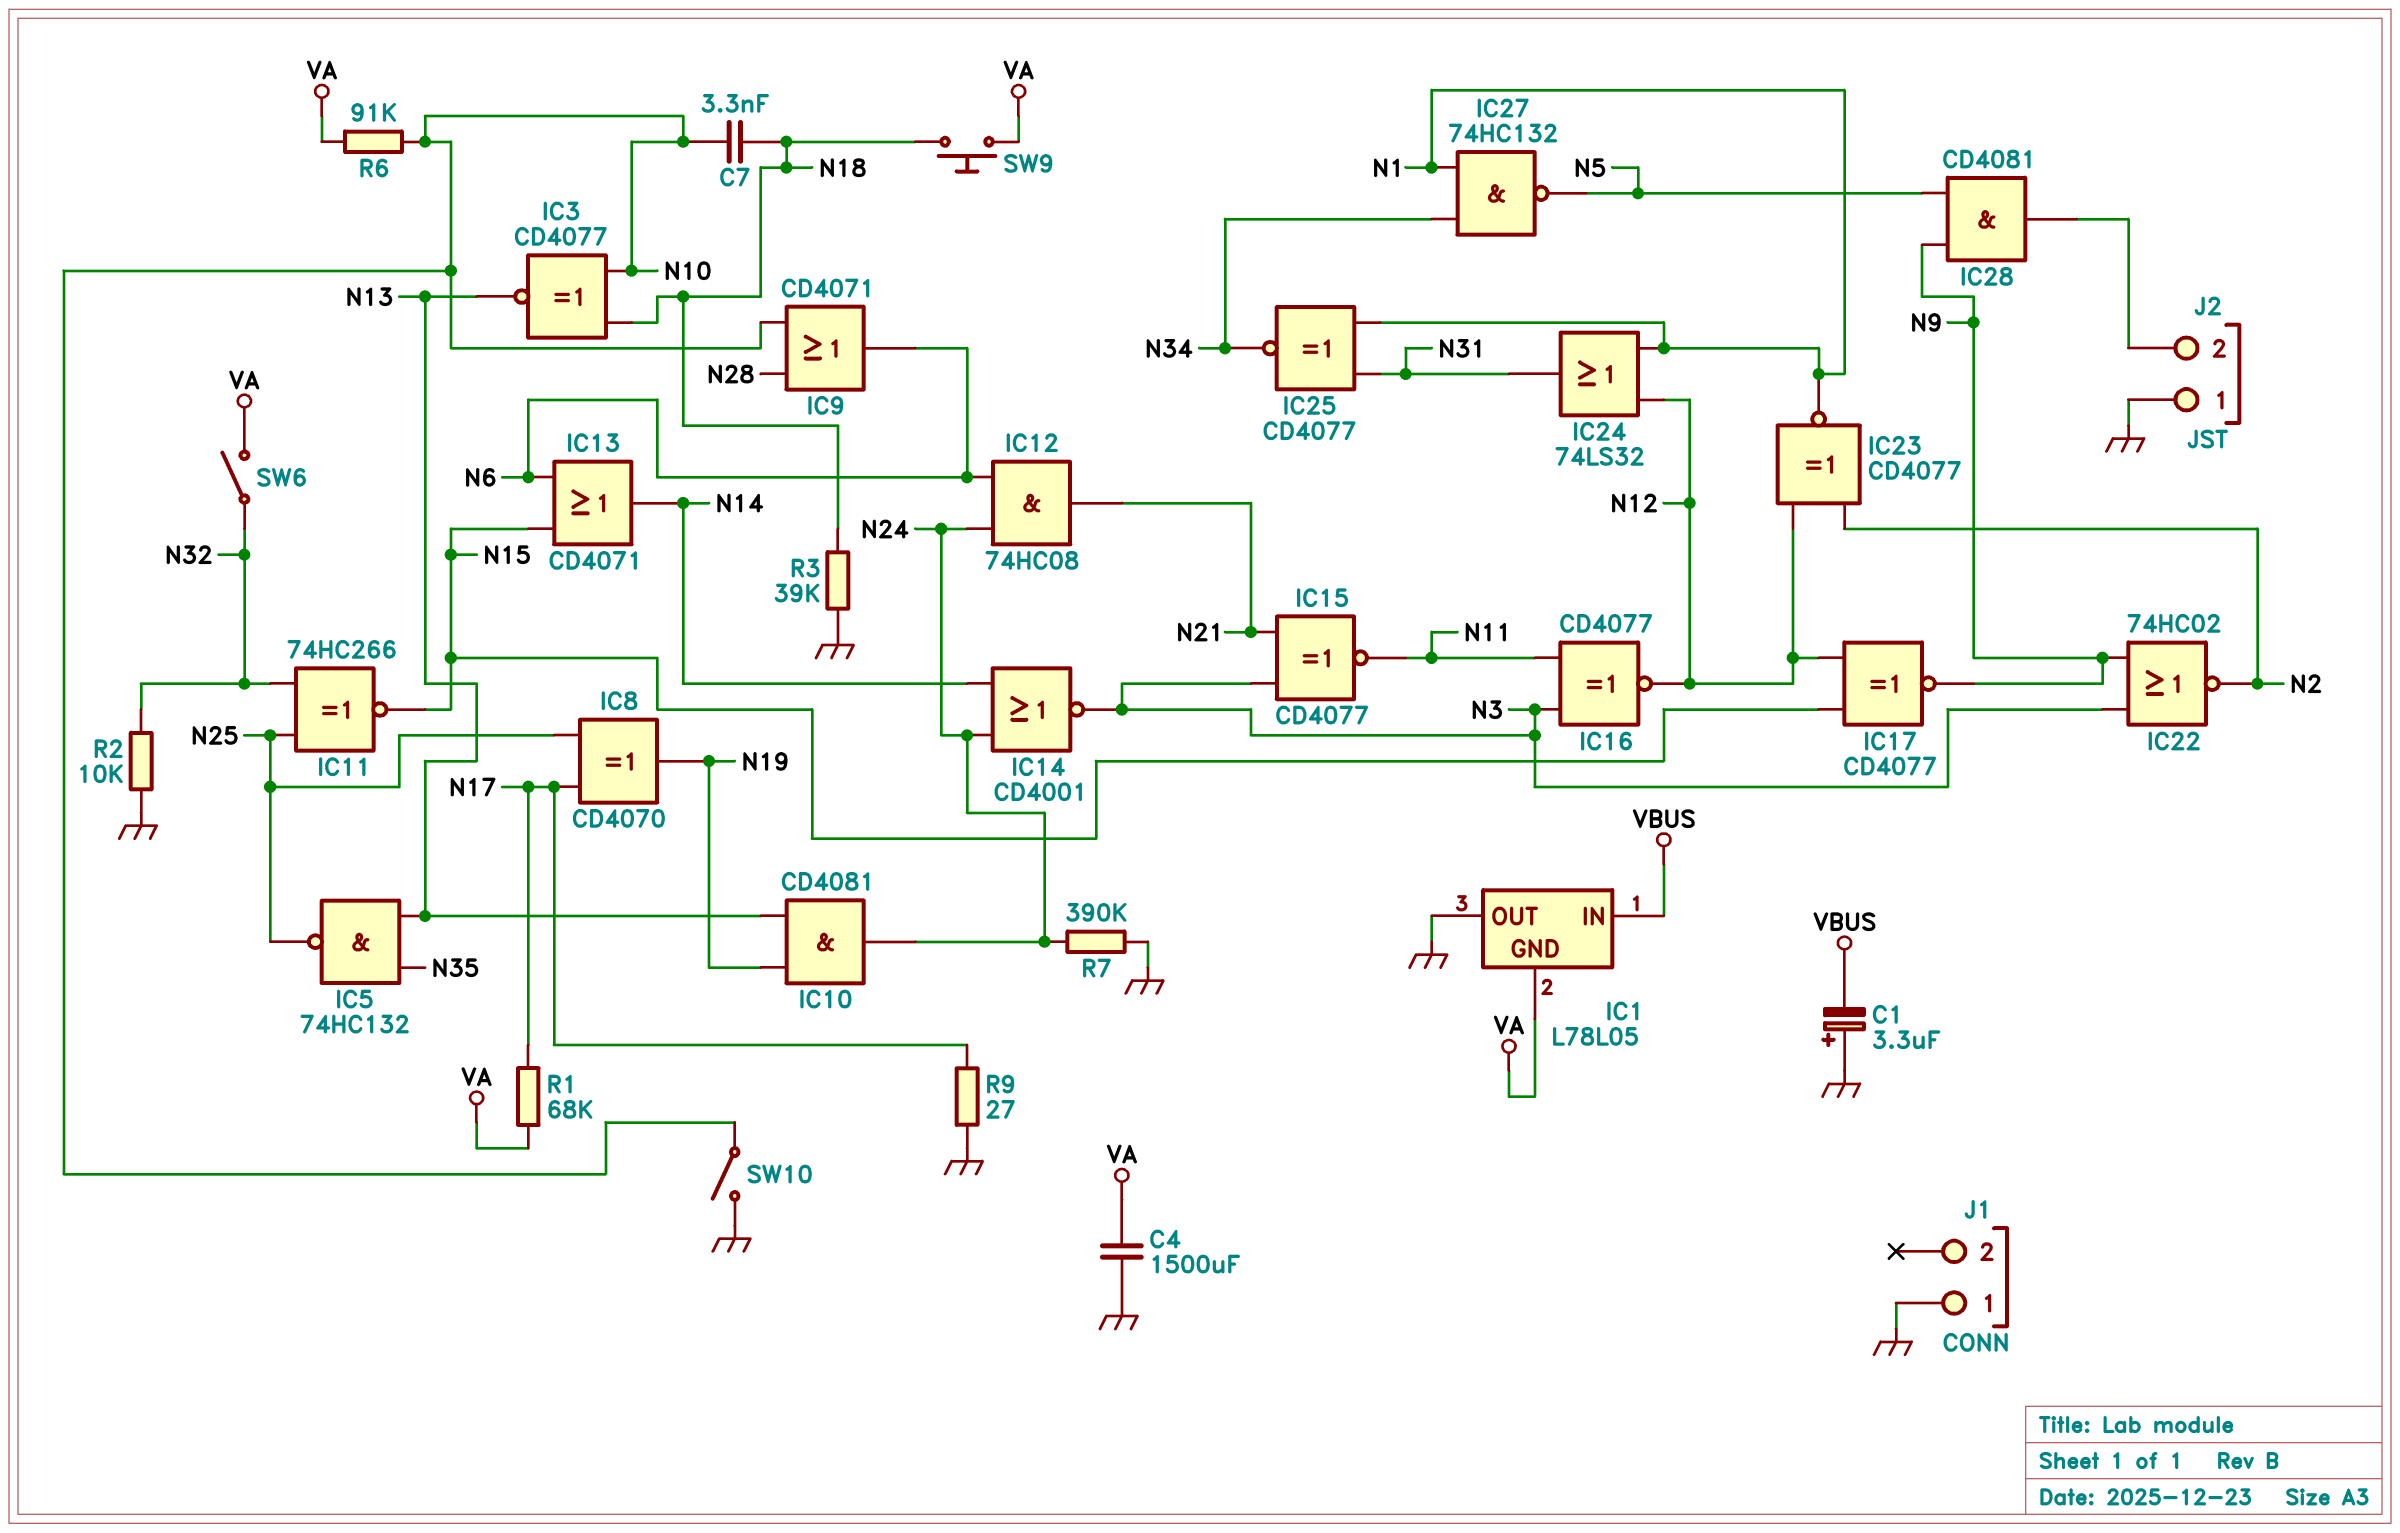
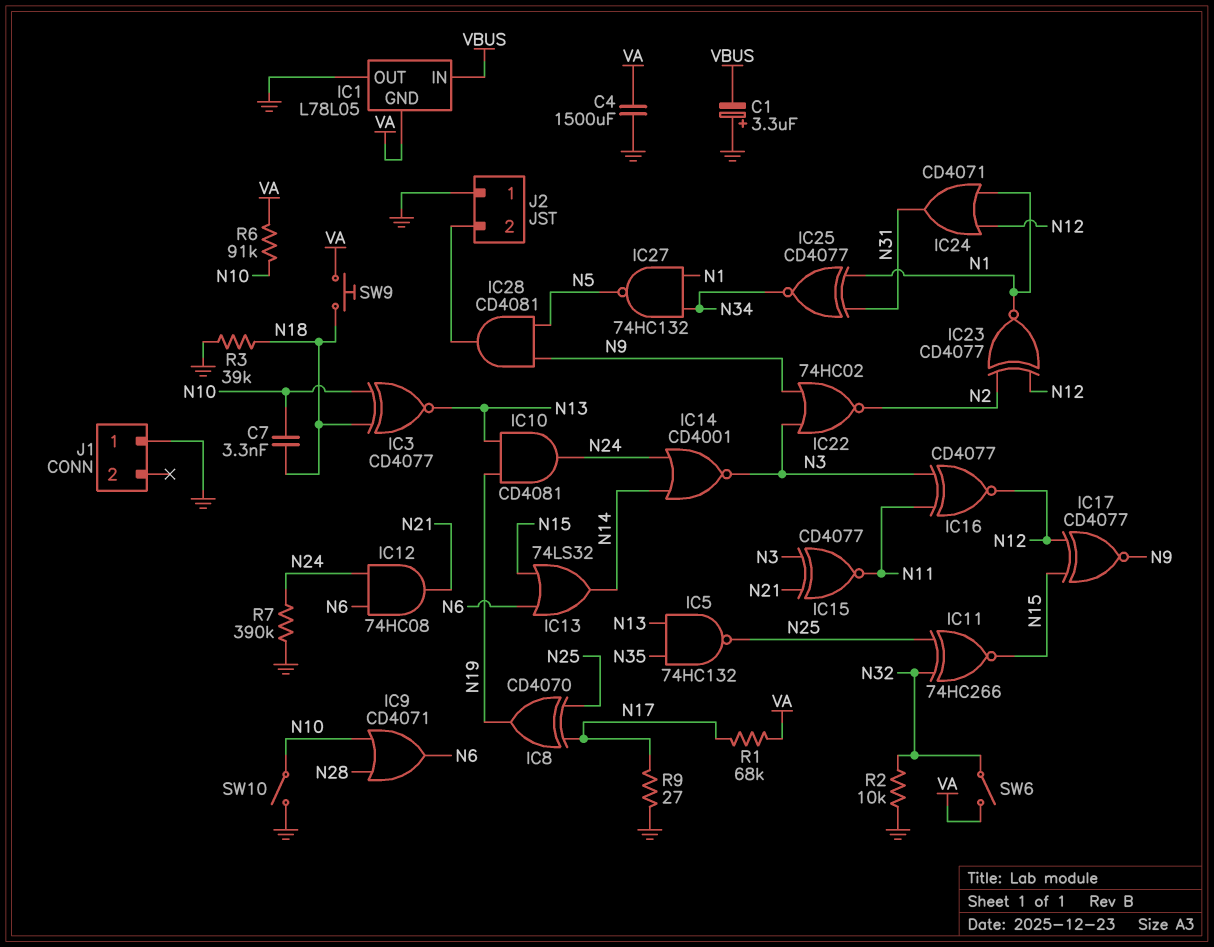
IC13: OR CD4071 (in N6, in N15, out N14) -> OR 74LS32 (in N6, in N15, out N14)
IC24: OR 74LS32 (in N1, in N12, out N31) -> OR CD4071 (in N1, in N12, out N31)

